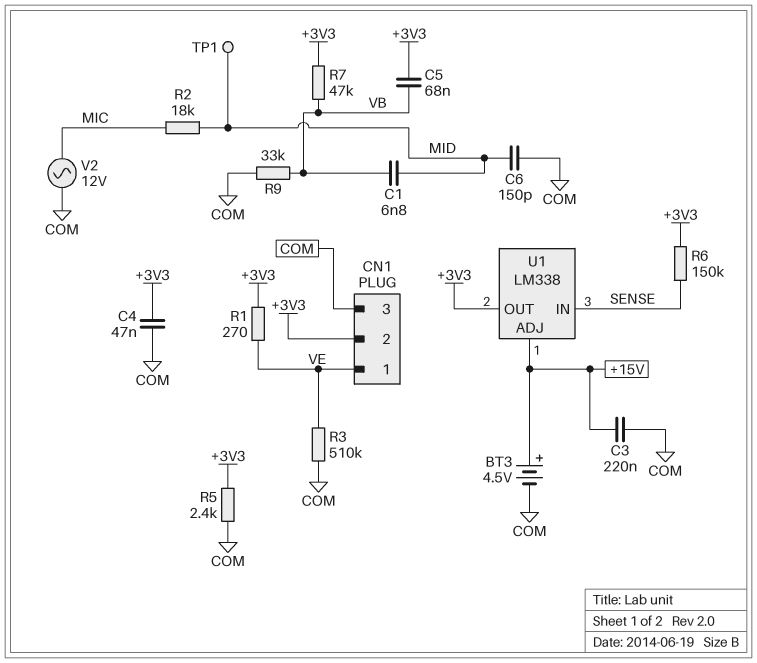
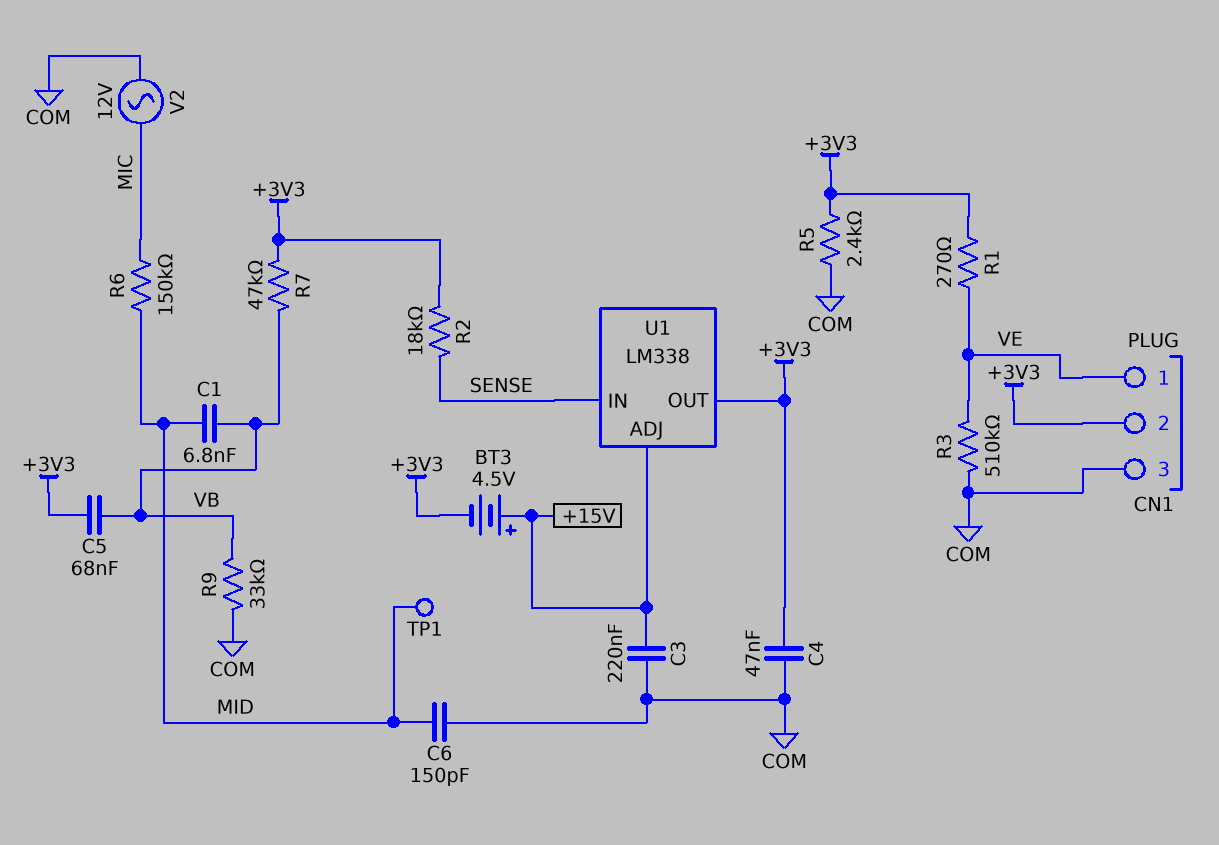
BT3: 4.5V (plus +15V, minus COM) -> 4.5V (plus +15V, minus +3V3)
R2: 18k (MIC, MID) -> 18k (+3V3, SENSE)
R6: 150k (+3V3, SENSE) -> 150k (MIC, MID)

